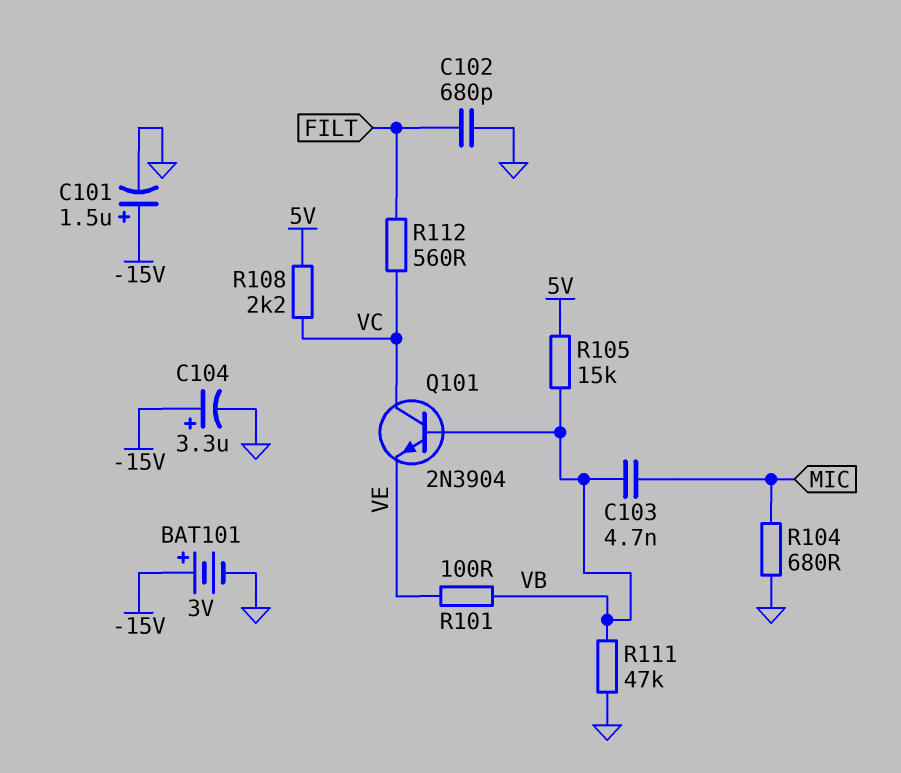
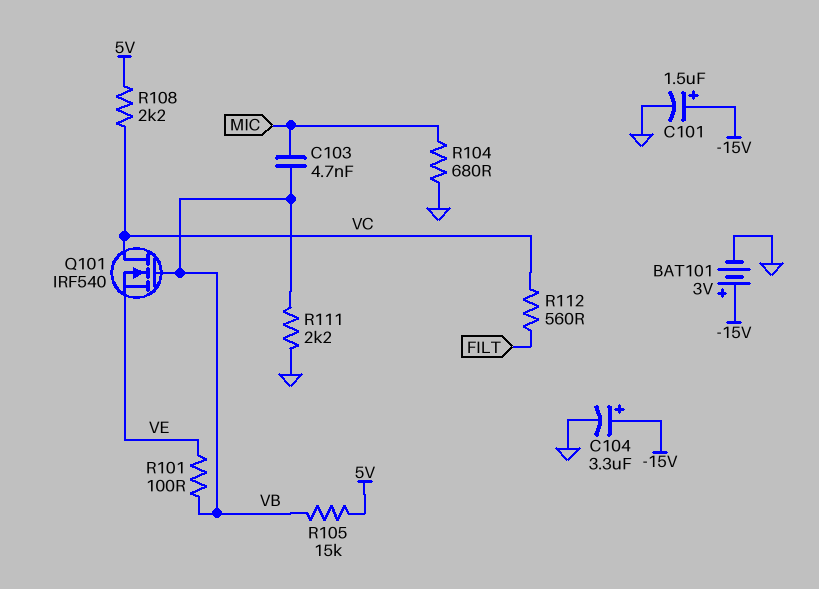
C102: 680pF (FILT, GND) -> none
Q101: NPN 2N3904 (B VB, C VC, E VE) -> NMOS IRF540 (G VB, D VC, S VE)
R111: 47k (GND, VB) -> 2.2k (GND, VB)

